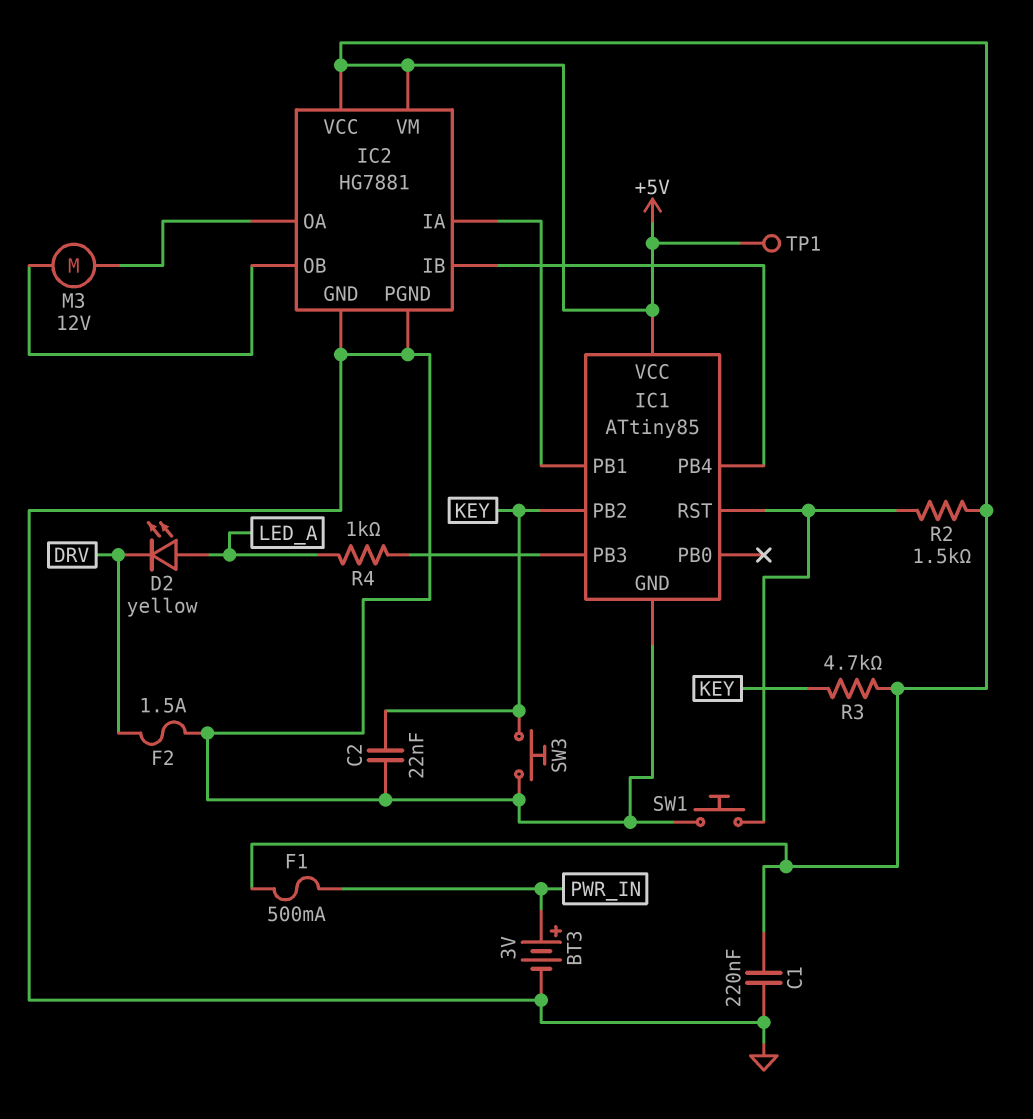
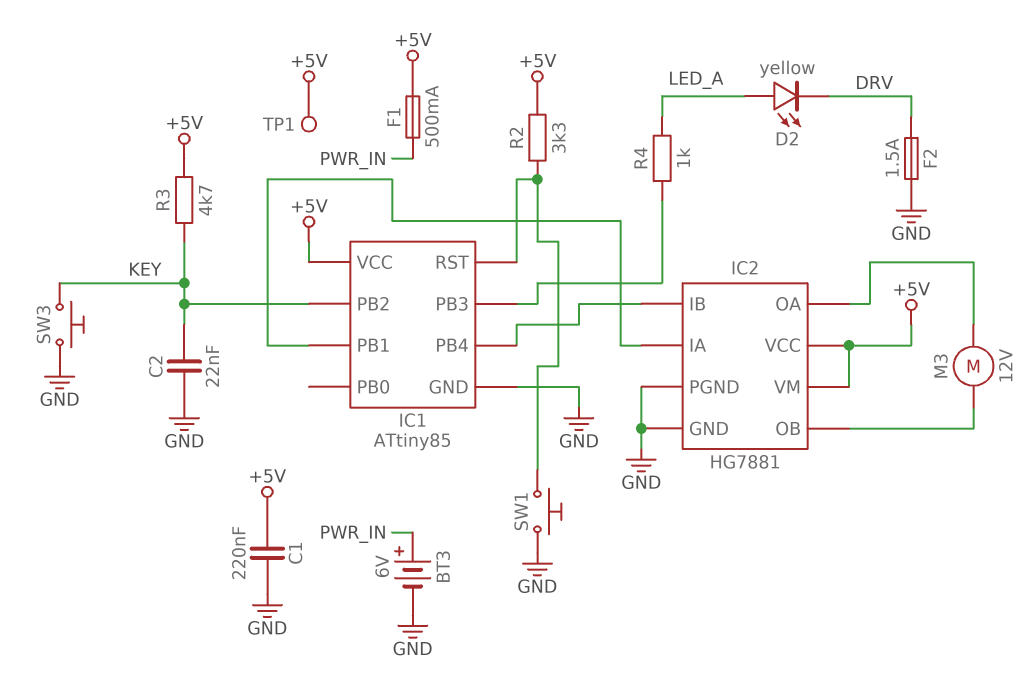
BT3: 3V (plus PWR_IN, minus GND) -> 6V (plus PWR_IN, minus GND)
R2: 1.5k (+5V, IC1/RST) -> 3.3k (+5V, IC1/RST)

